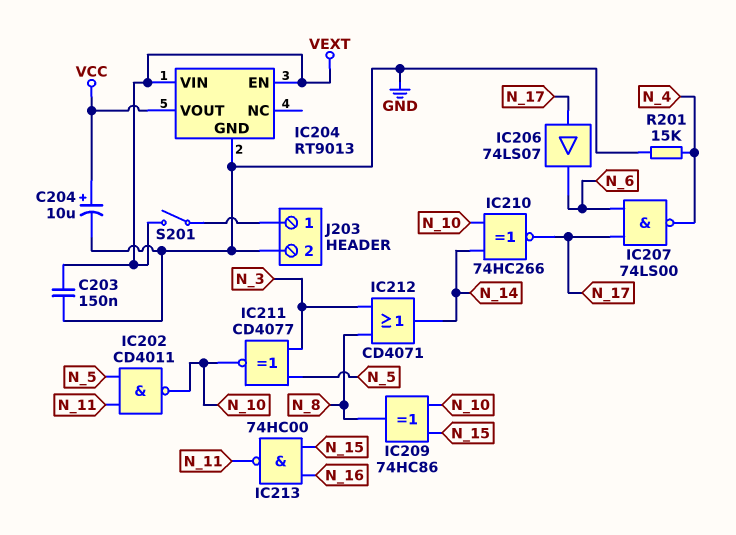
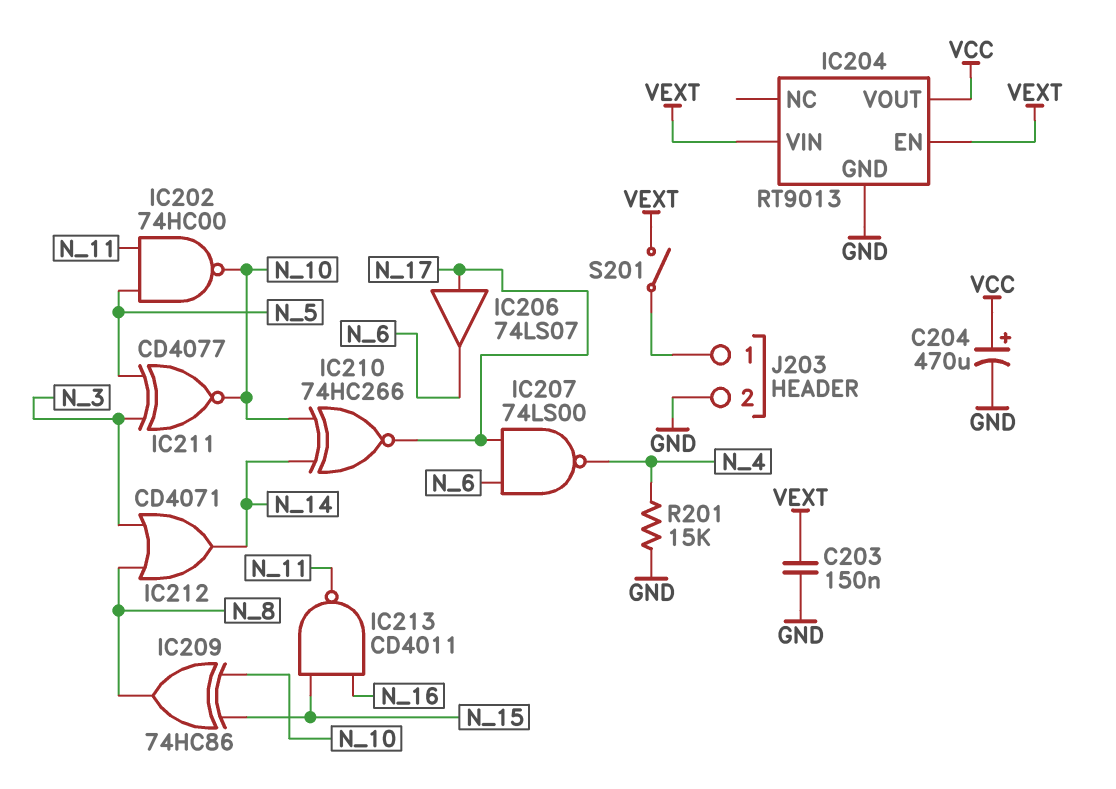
C204: 10uF (plus VCC, minus GND) -> 470uF (plus VCC, minus GND)
IC202: NAND CD4011 (in N_5, in N_11, out N_10) -> NAND 74HC00 (in N_5, in N_11, out N_10)
IC213: NAND 74HC00 (in N_15, in N_16, out N_11) -> NAND CD4011 (in N_15, in N_16, out N_11)

